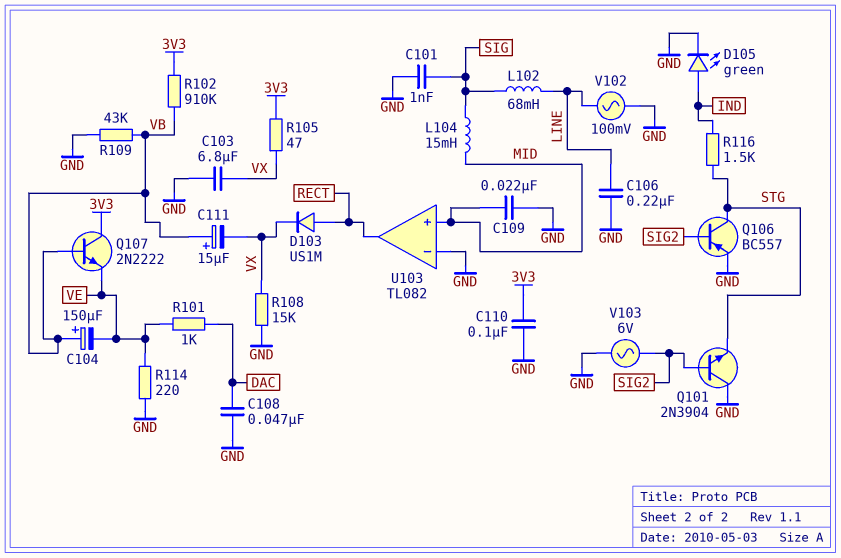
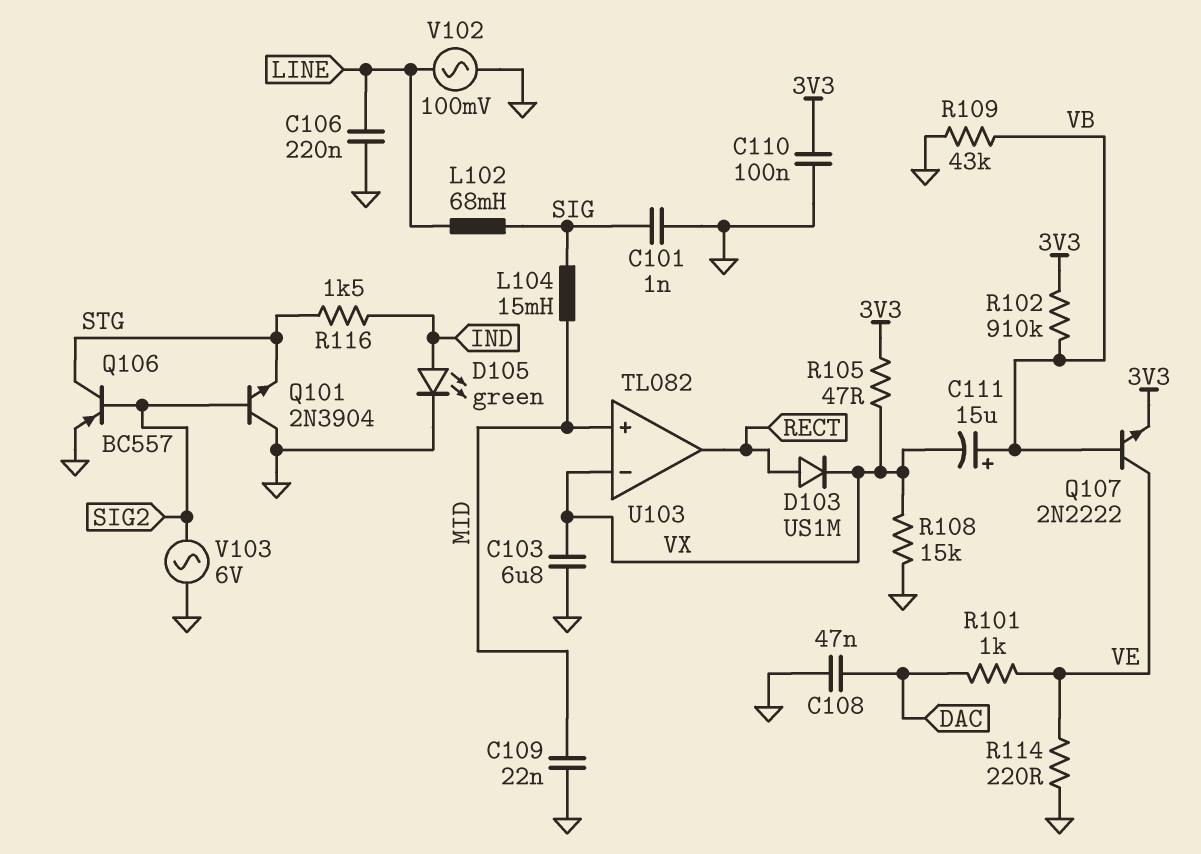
C104: 150uF (plus VB, minus VE) -> none
Q107: NPN 2N2222 (B VB, C 3V3, E VE) -> NPN 2N2222 (B VB, C VE, E 3V3)
U103 pin in-: GND -> VX

